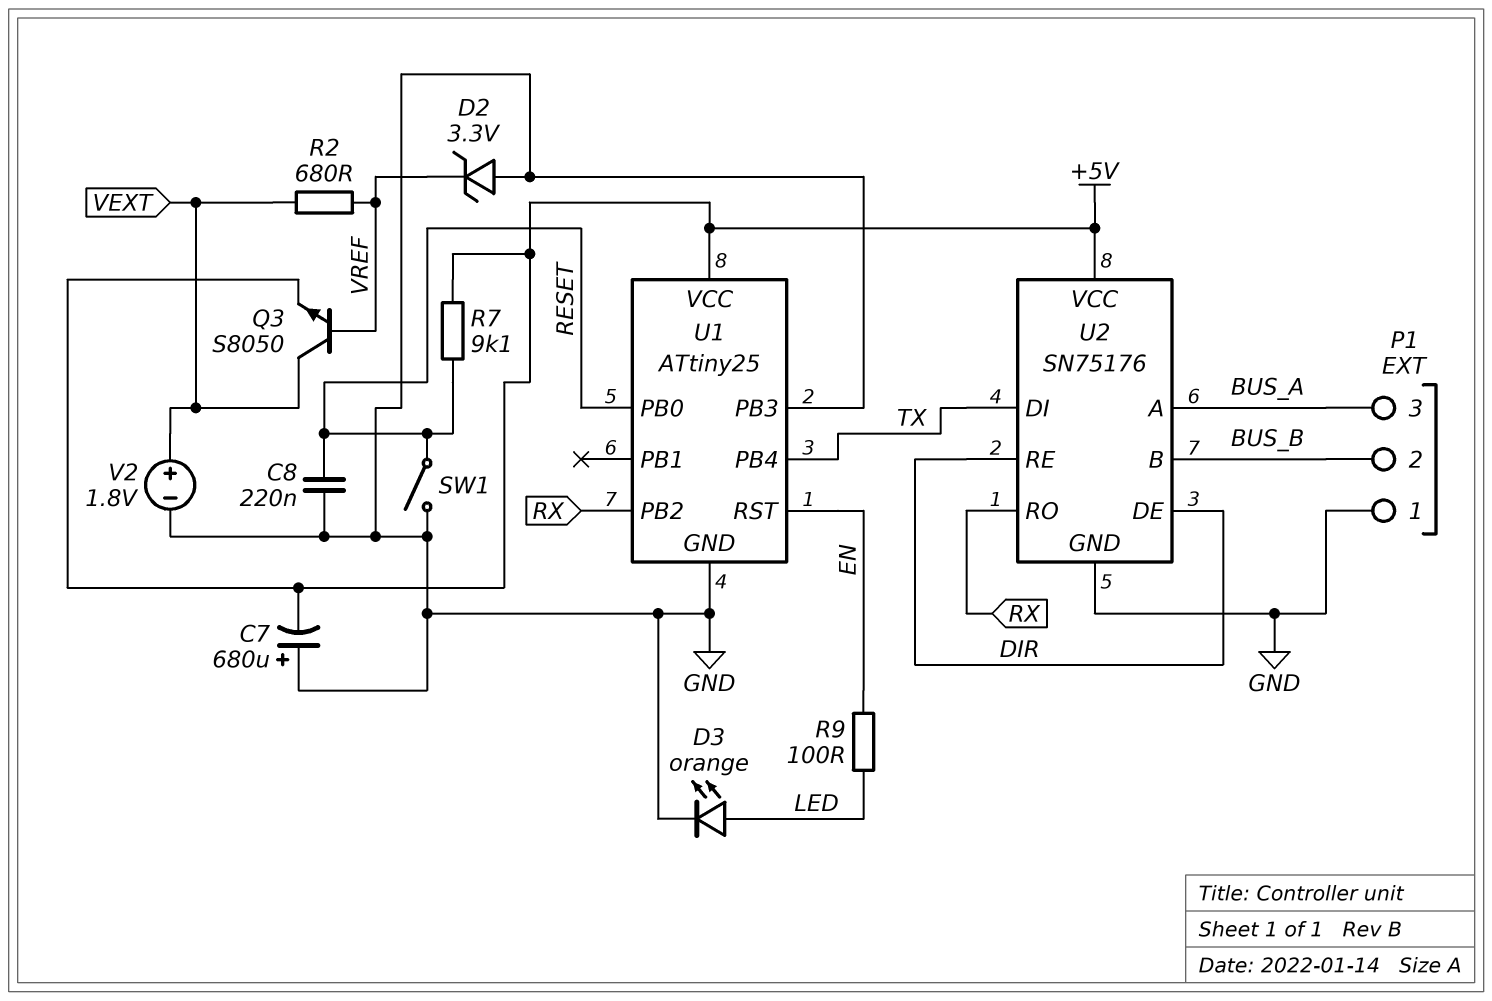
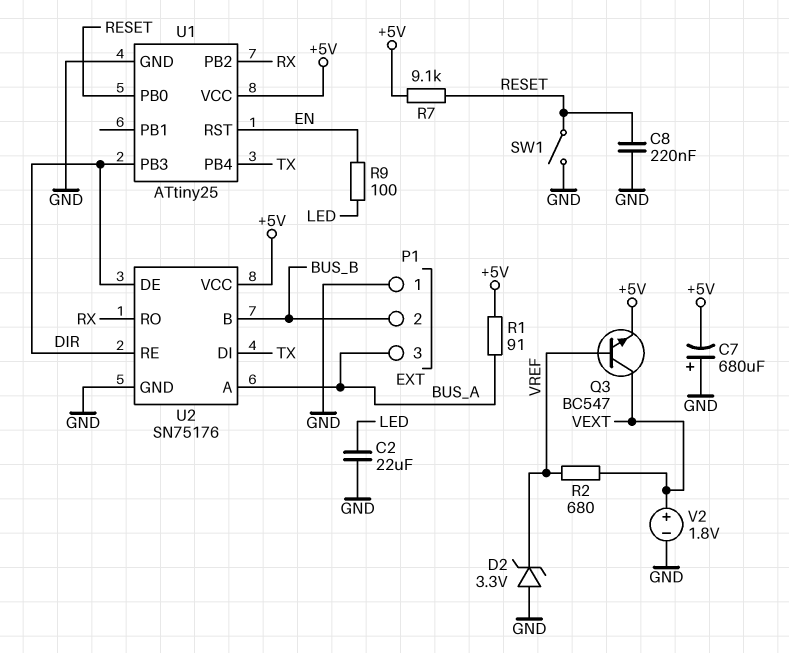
C2: none -> 22uF (GND, LED)
D3: LED orange (A LED, K GND) -> none
Q3: NPN S8050 (B VREF, C VEXT, E +5V) -> NPN BC547 (B VREF, C VEXT, E +5V)
R1: none -> 91 (+5V, BUS_A)
U1 pin PB3: GND -> DIR

